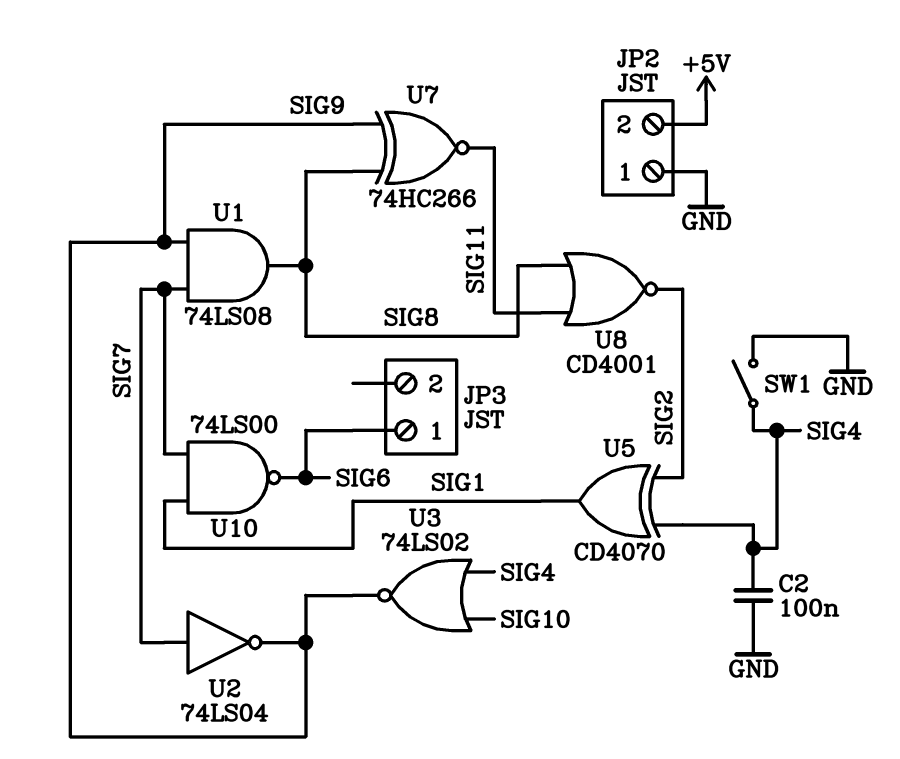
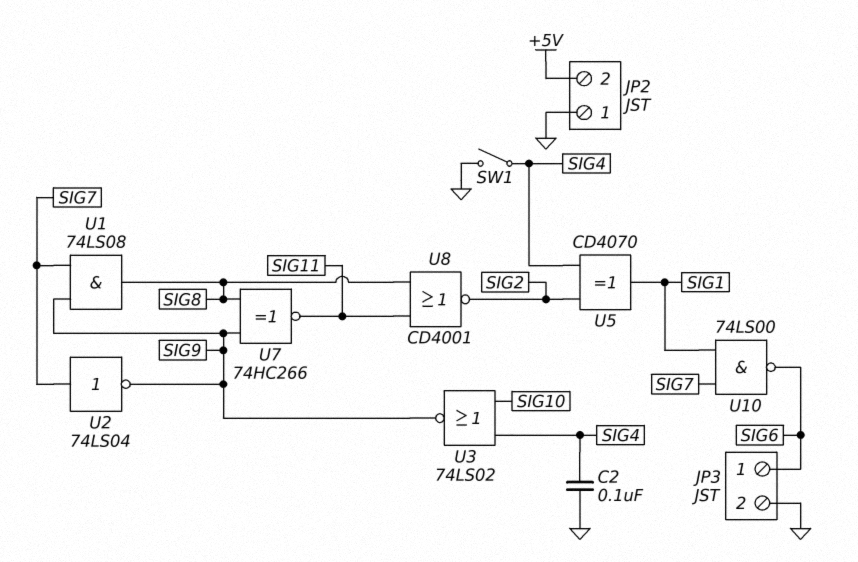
JP3 pin 2: none -> GND

